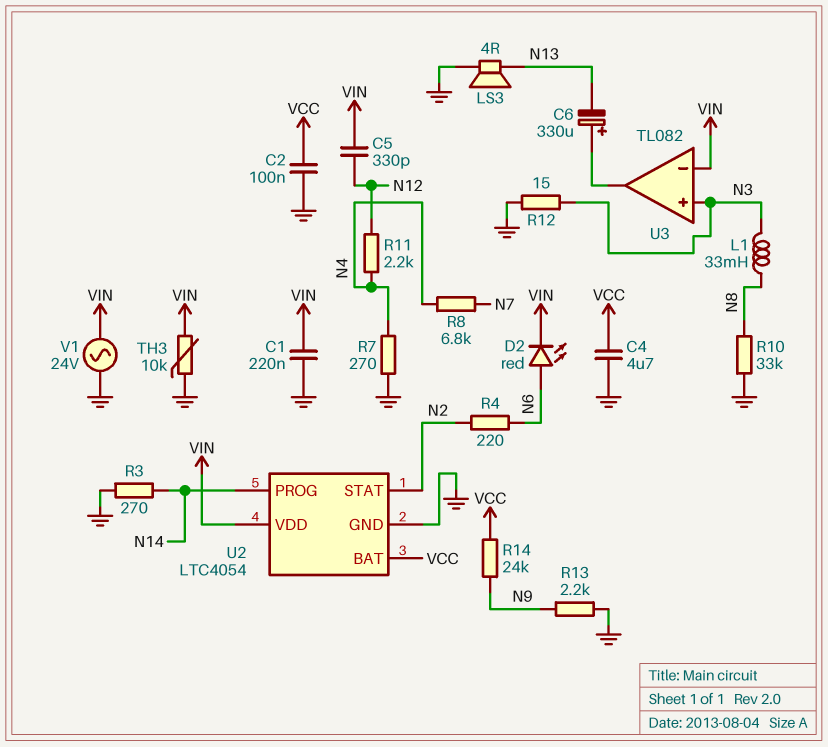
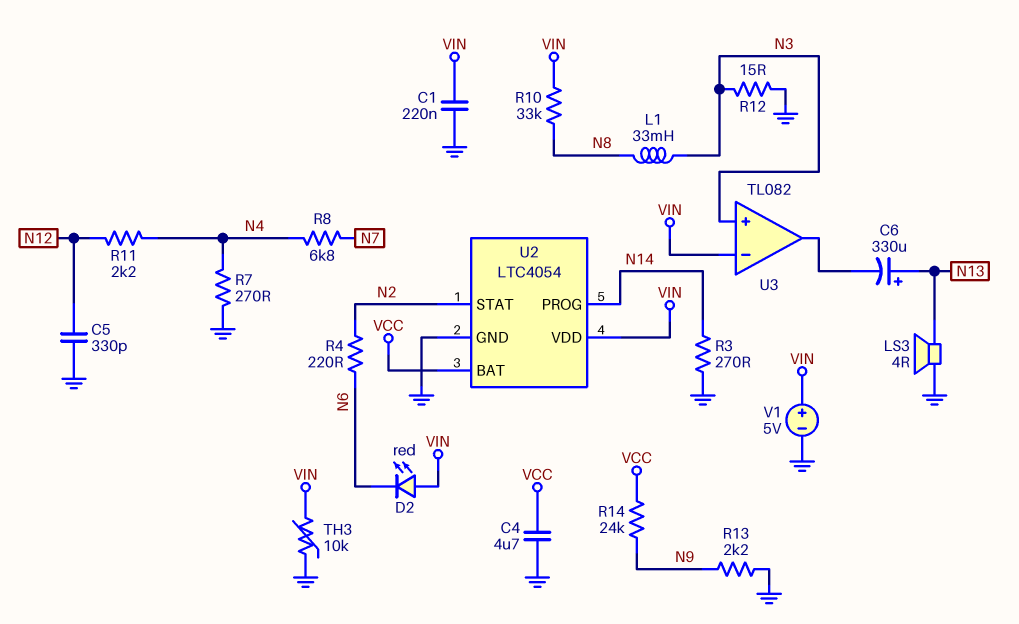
C2: 100nF (GND, VCC) -> none
C5: 330pF (N12, VIN) -> 330pF (GND, N12)
C6: 330uF (plus U3/out, minus N13) -> 330uF (plus N13, minus U3/out)
D2: LED red (A N6, K VIN) -> LED red (A VIN, K N6)
R10: 33k (GND, N8) -> 33k (N8, VIN)
V1: AC 24V (GND, VIN) -> 5V (plus VIN, minus GND)

